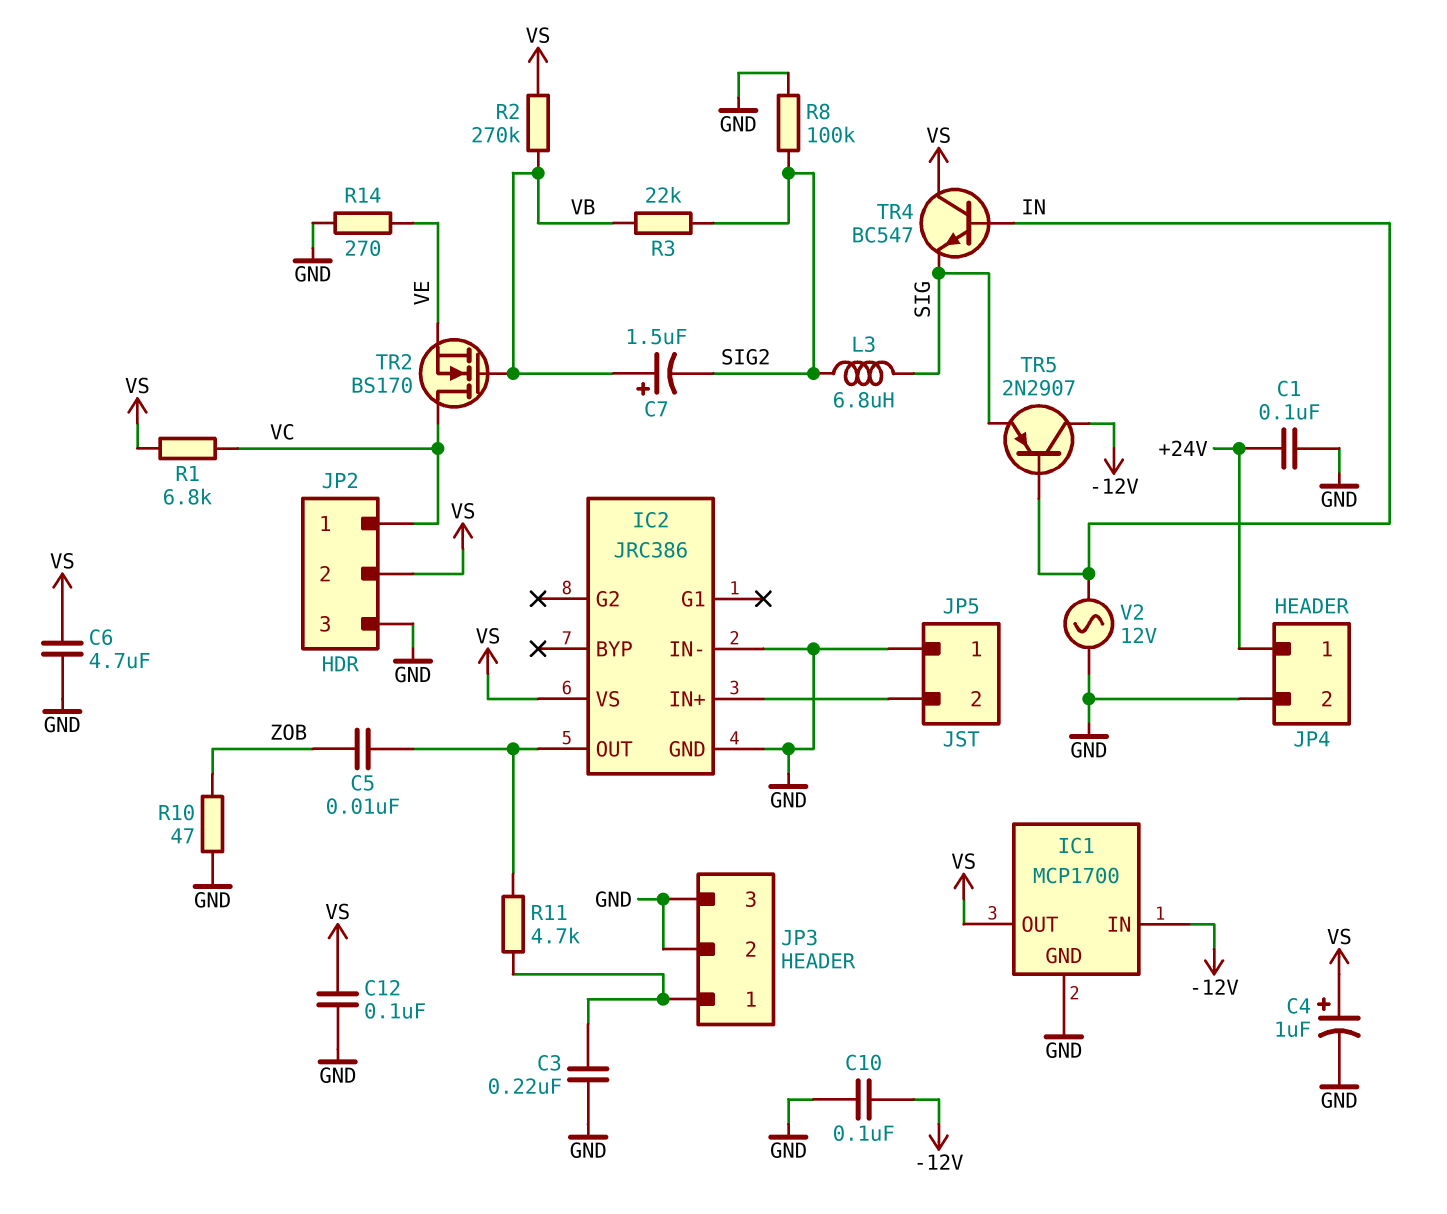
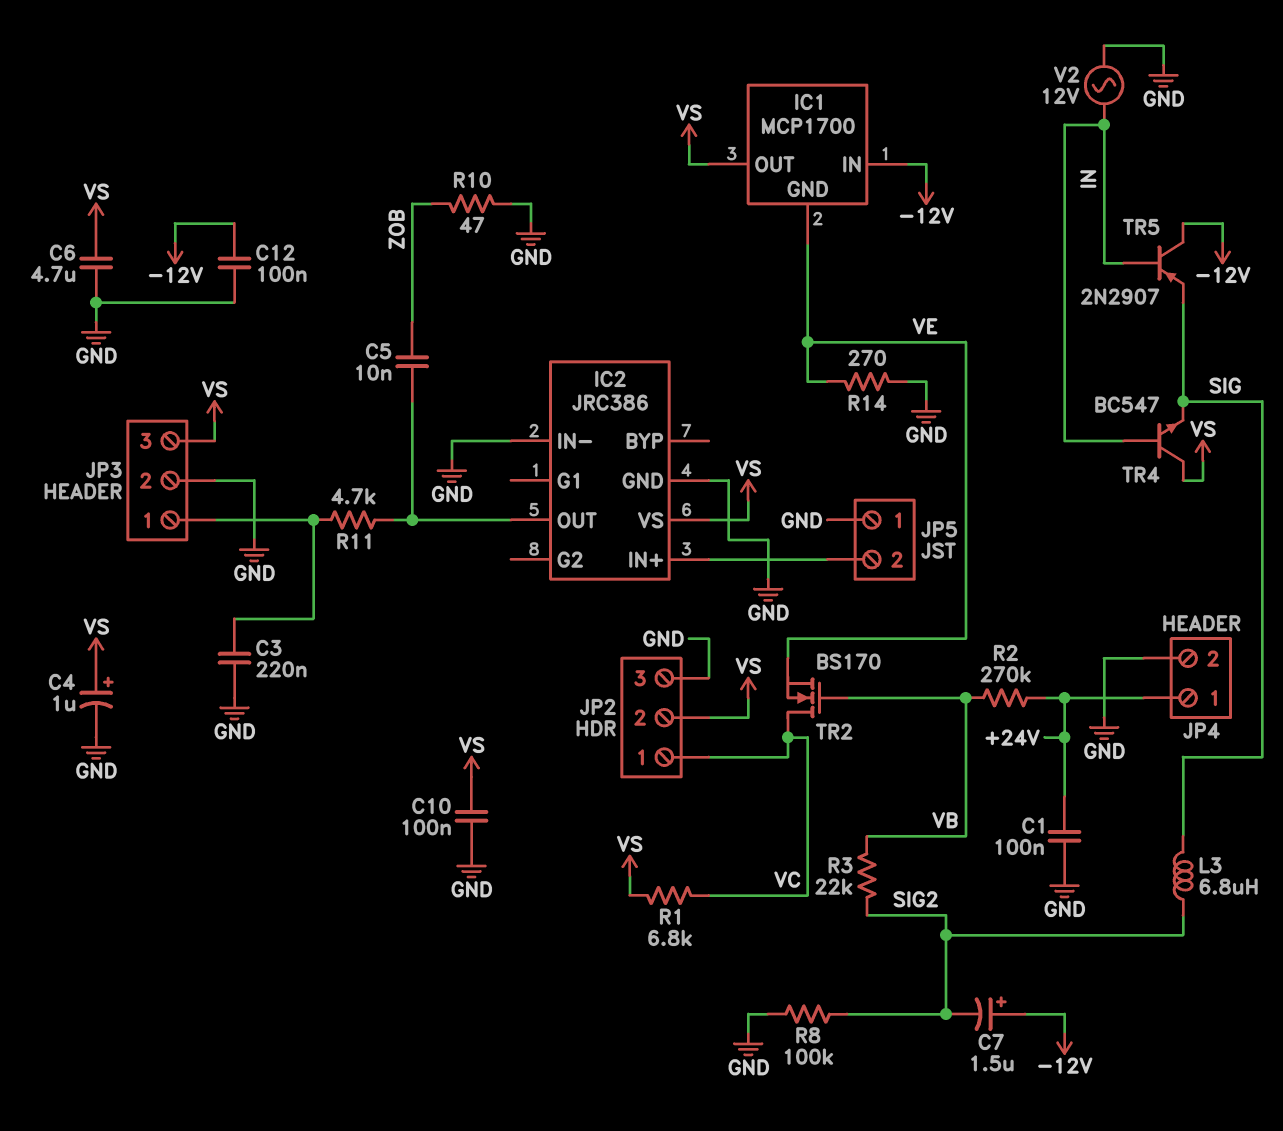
C7: 1.5uF (plus VB, minus SIG2) -> 1.5uF (plus -12V, minus SIG2)
C10: 100nF (-12V, GND) -> 100nF (GND, VS)
C12: 100nF (GND, VS) -> 100nF (-12V, GND)
IC1 pin GND: GND -> VE
JP3 pin 3: GND -> VS
R2: 270k (VB, VS) -> 270k (+24V, VB)

